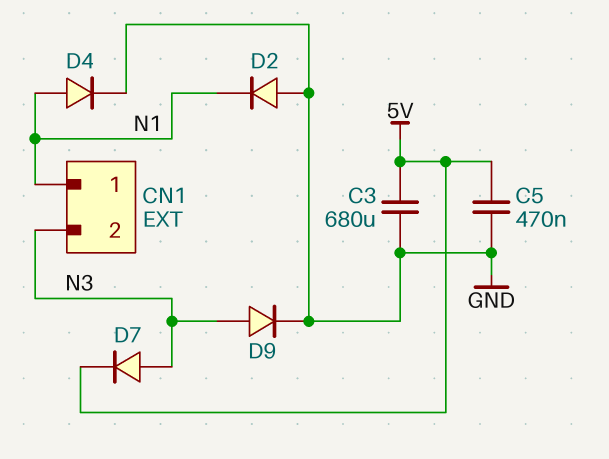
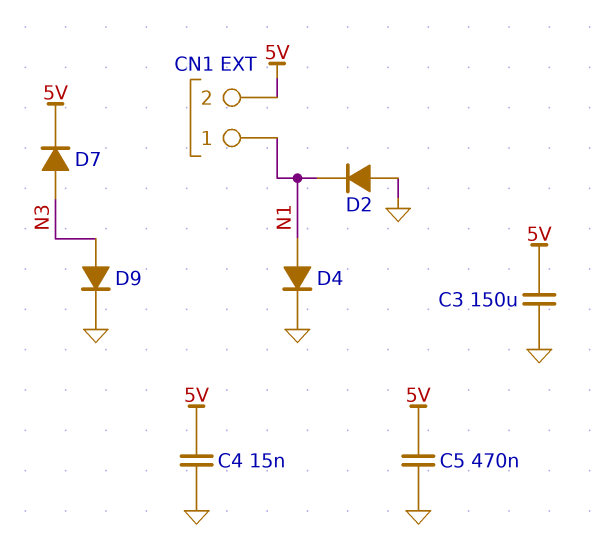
C3: 680uF (5V, GND) -> 150uF (5V, GND)
C4: none -> 15nF (5V, GND)
CN1 pin 2: N3 -> 5V

